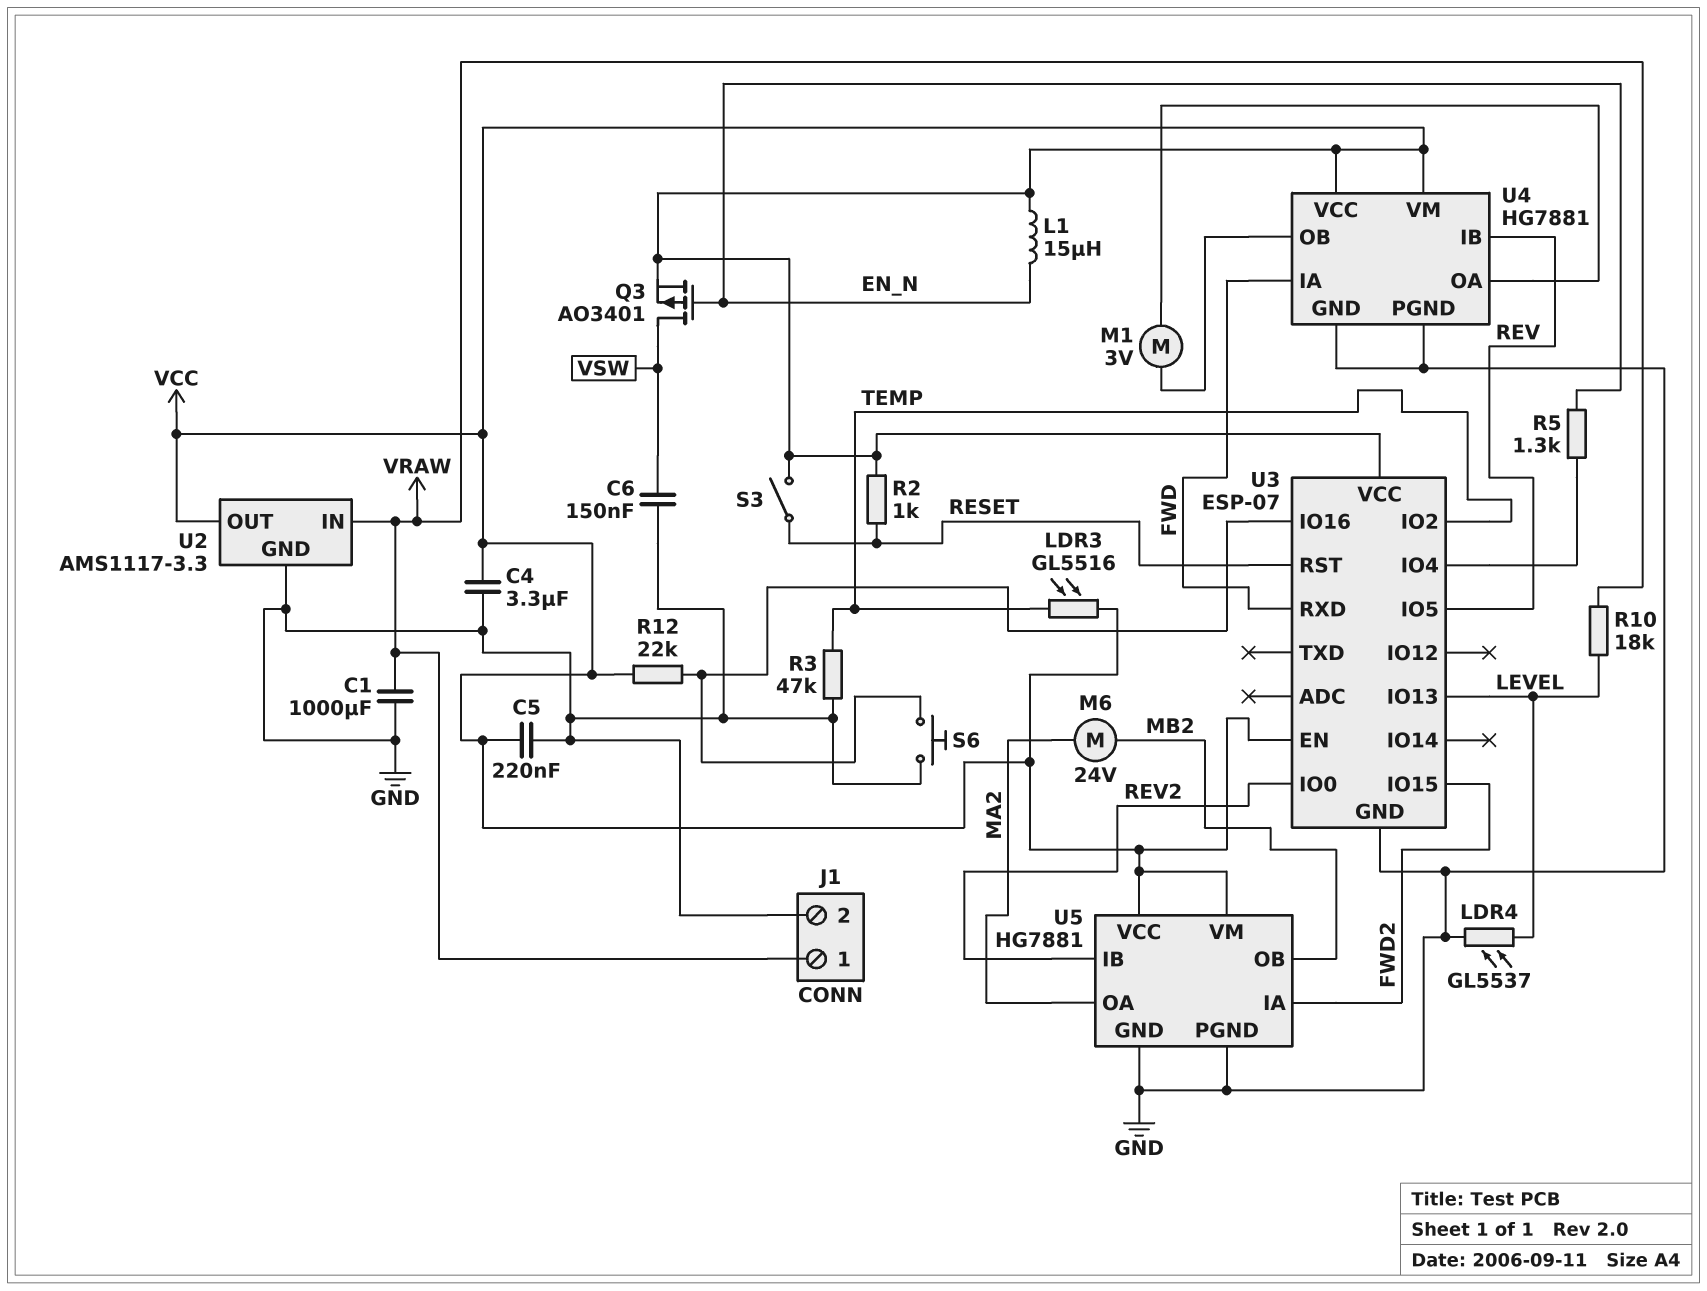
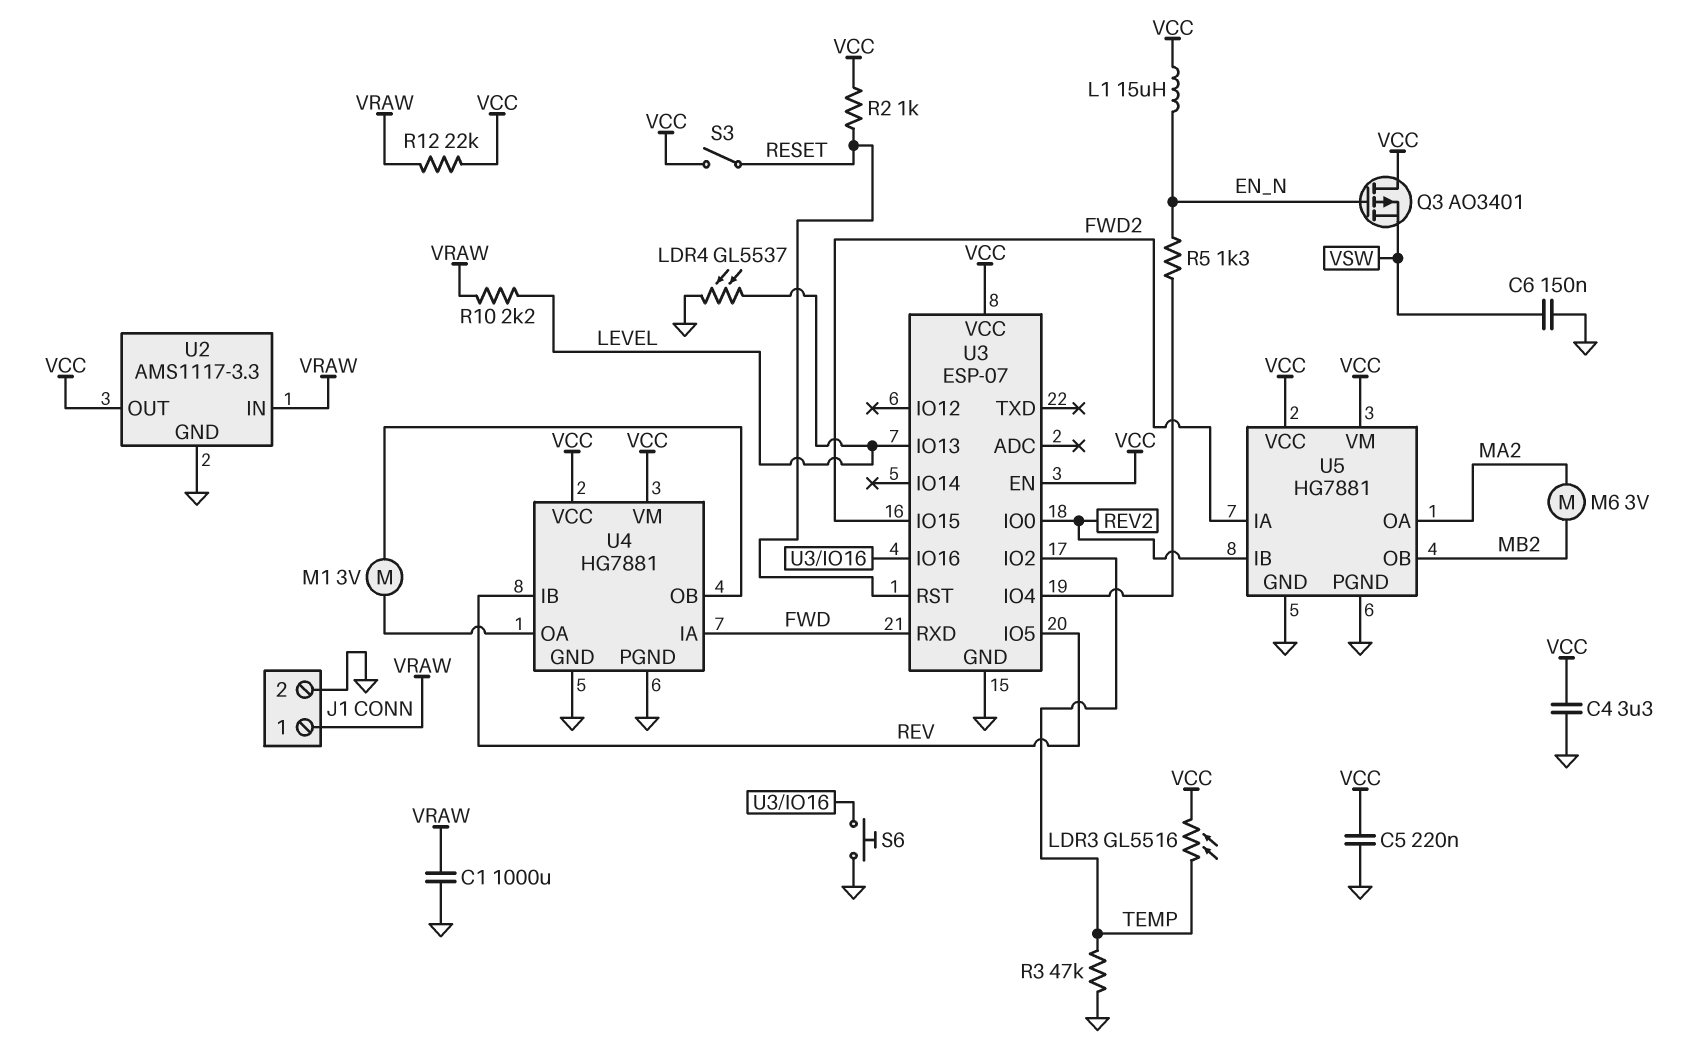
M6: motor 24V (MA2, MB2) -> motor 3V (MA2, MB2)
Q3: PMOS AO3401 (G EN_N, D VSW, S VCC) -> PMOS AO3401 (G EN_N, D VCC, S VSW)
R10: 18k (LEVEL, VRAW) -> 2.2k (LEVEL, VRAW)
R12: 22k (U3/IO16, VCC) -> 22k (VCC, VRAW)

